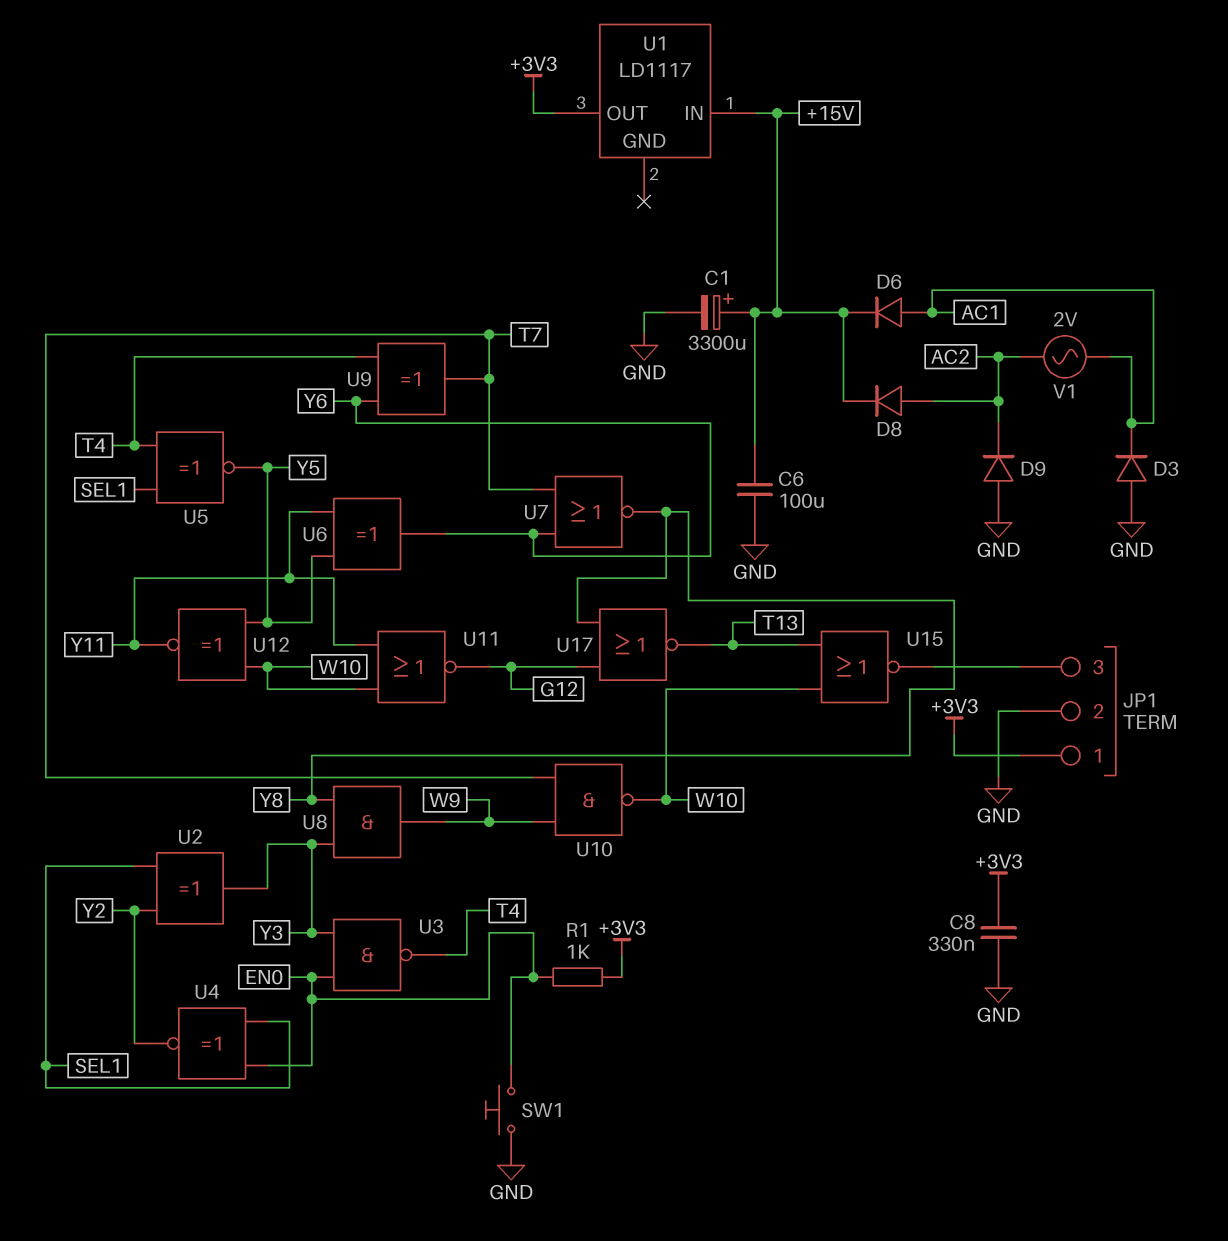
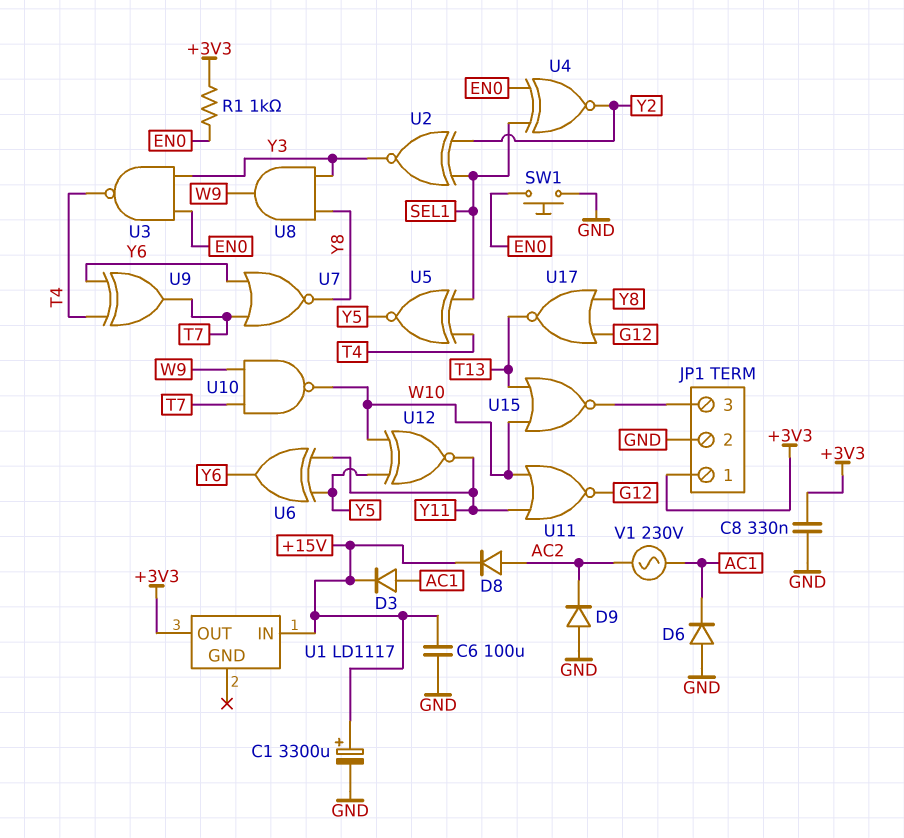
D3: diode (A GND, K AC1) -> diode (A AC1, K +15V)
D6: diode (A AC1, K +15V) -> diode (A GND, K AC1)
U2: XOR (in SEL1, in Y2, out Y3) -> XNOR (in SEL1, in Y2, out Y3)
V1: AC 2V (AC1, AC2) -> AC 230V (AC1, AC2)

